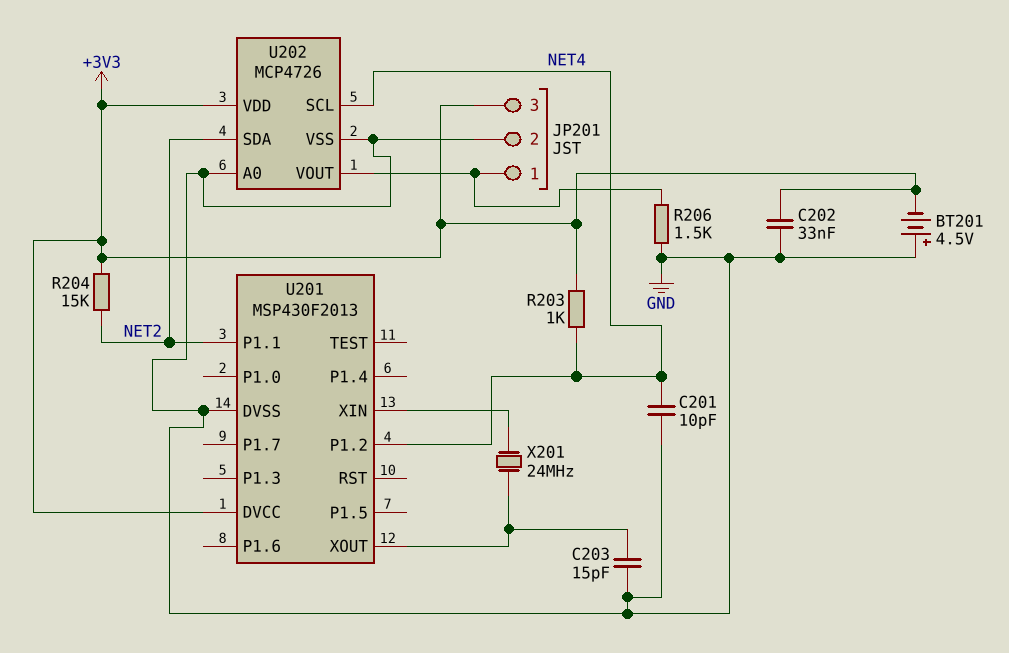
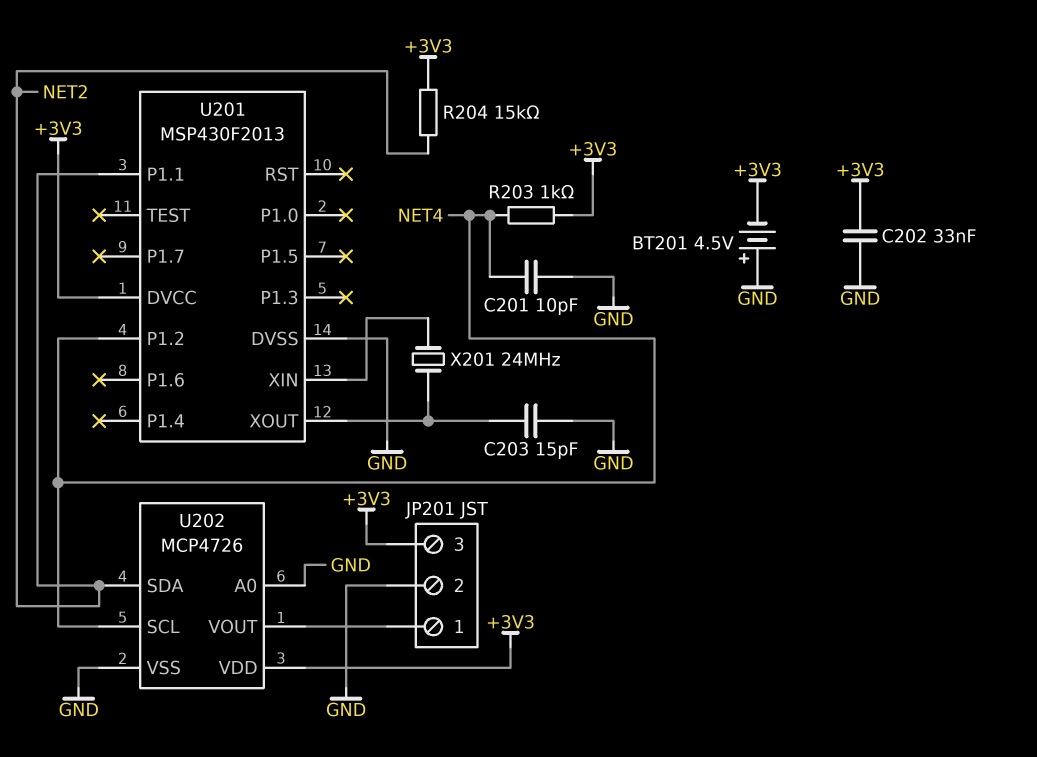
R206: 1.5k (GND, JP201/1) -> none

